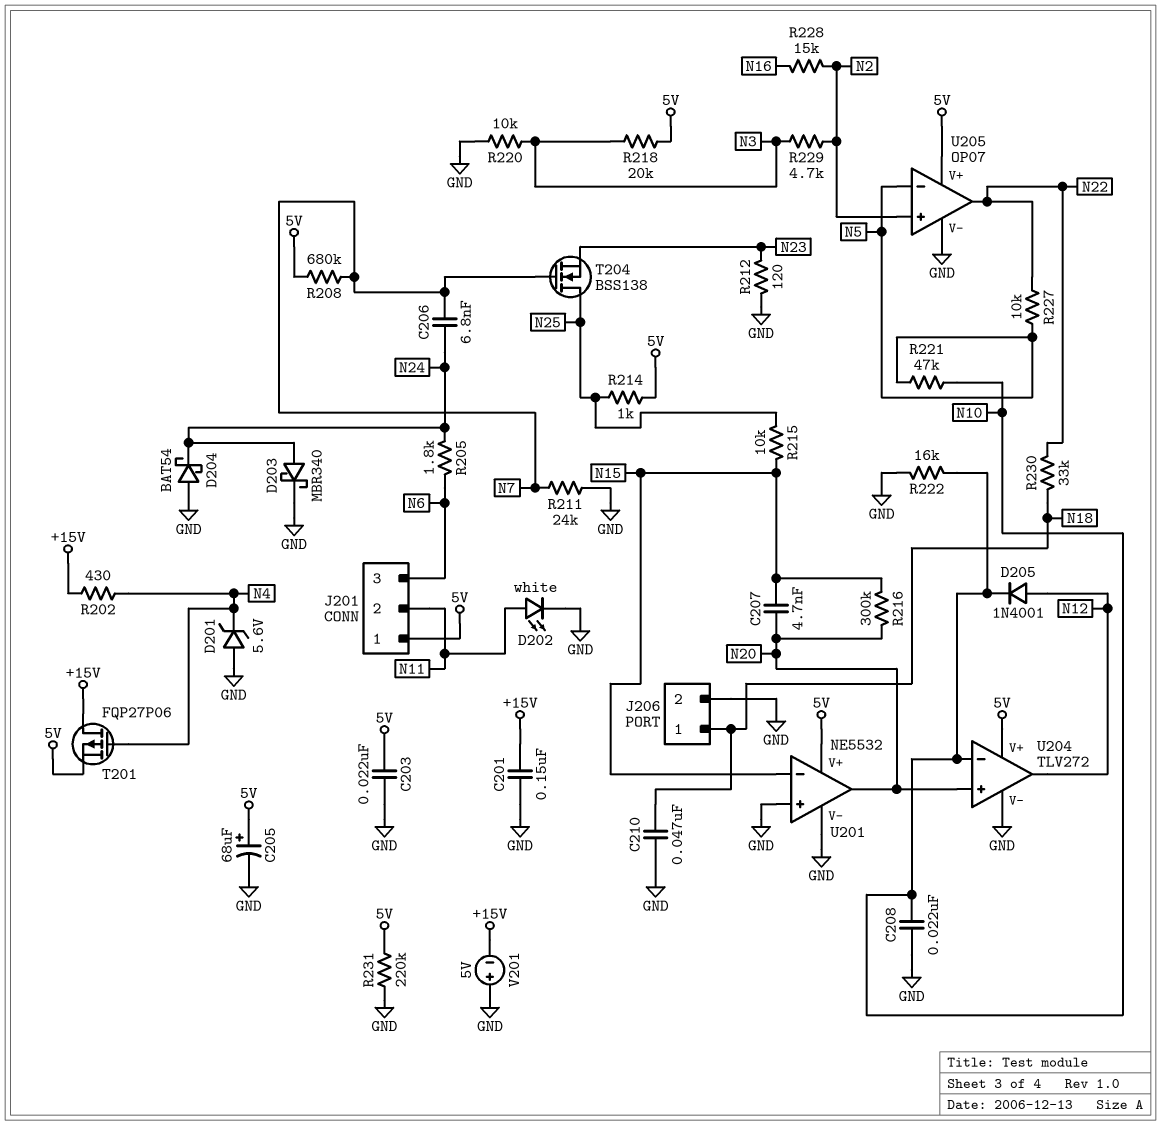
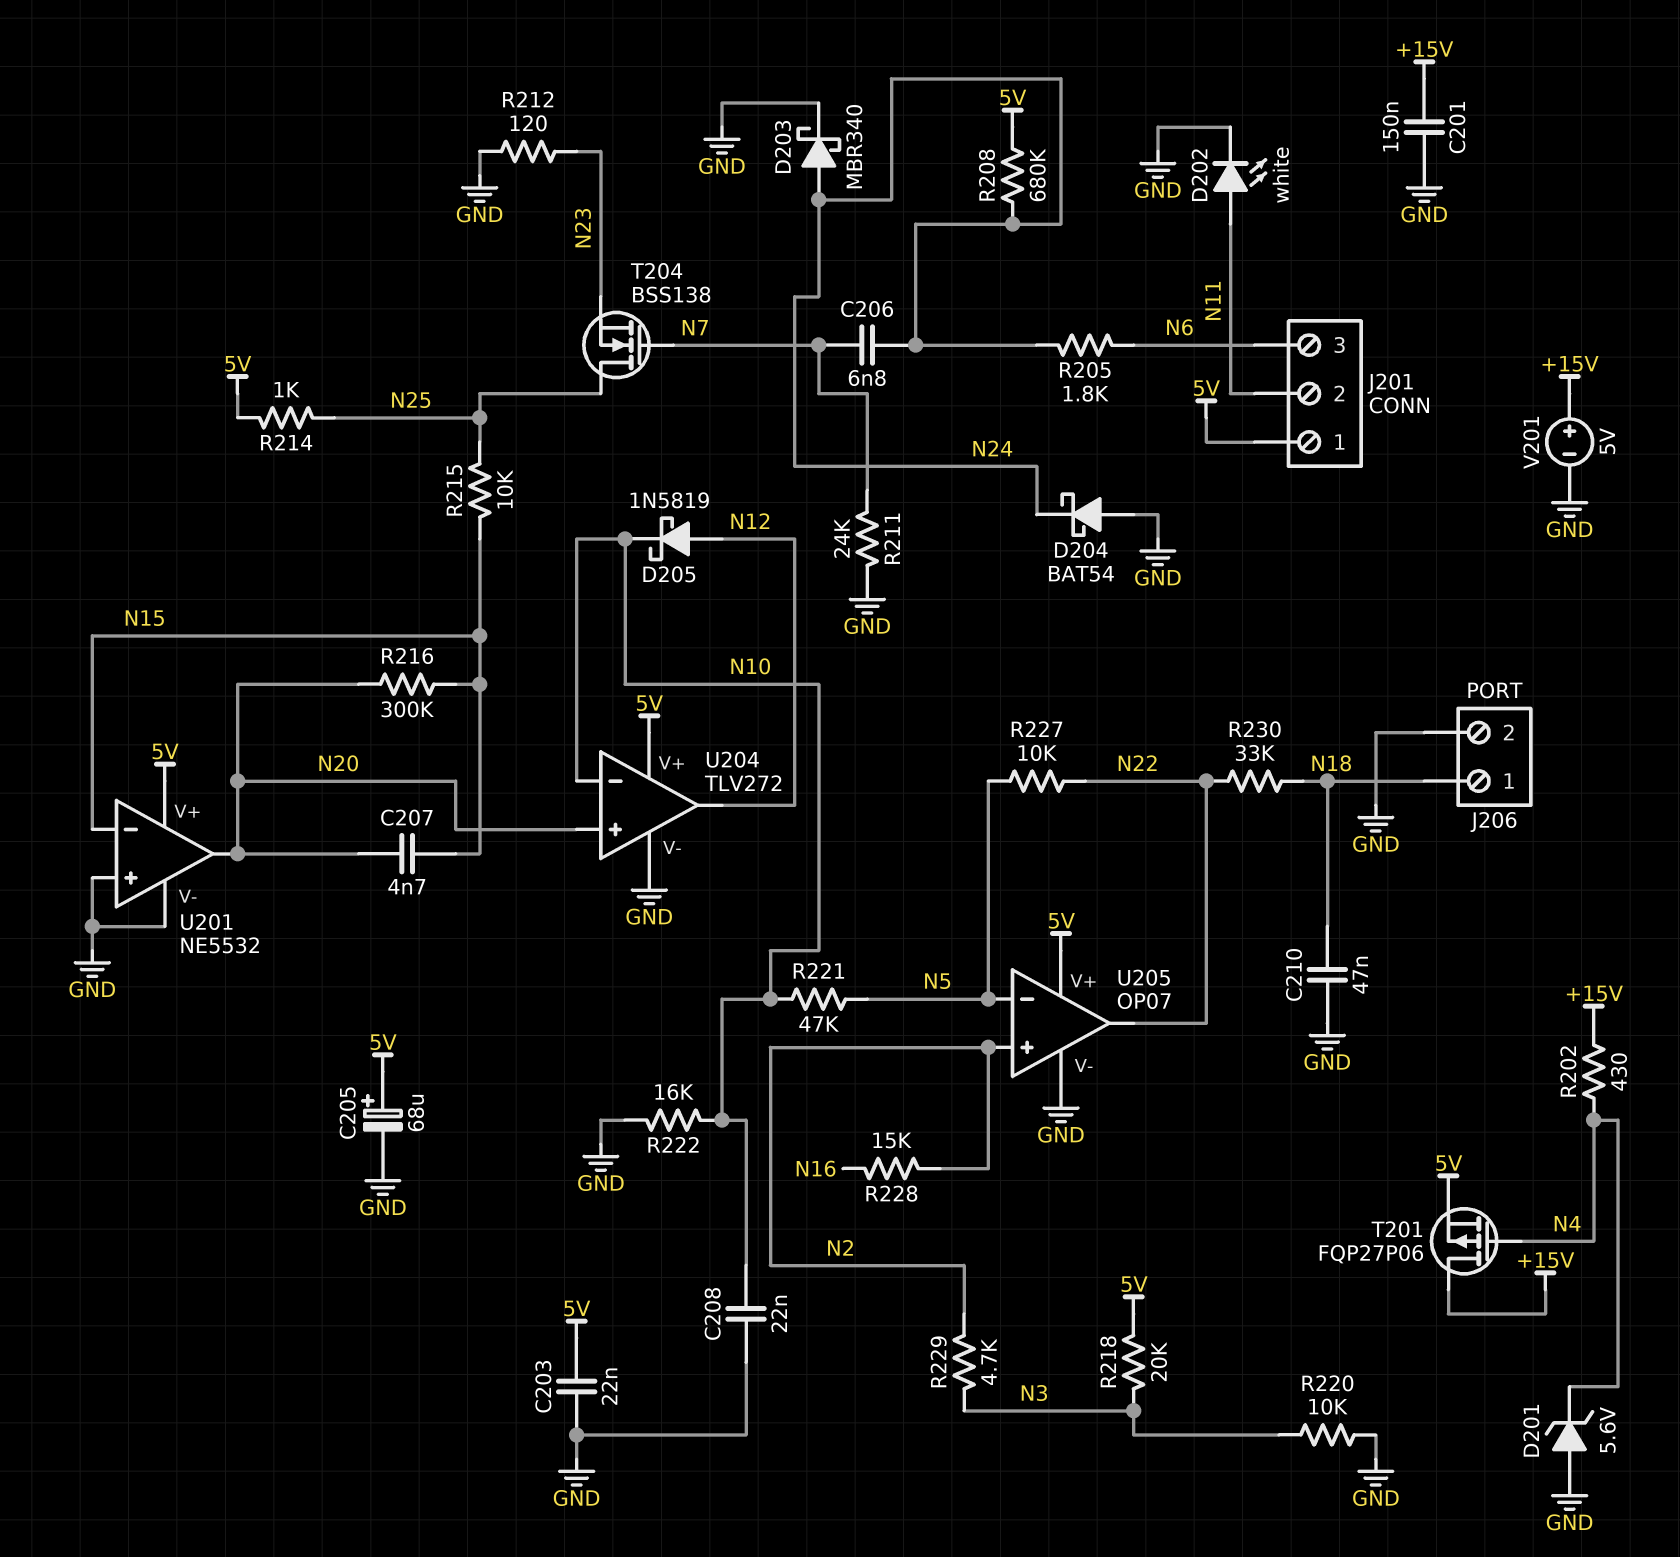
D205: diode 1N4001 (A N12, K N10) -> schottky 1N5819 (A N12, K N10)
R208: 680k (5V, N7) -> 680k (5V, N24)
R231: 220k (5V, GND) -> none
V201: 5V (plus GND, minus +15V) -> 5V (plus +15V, minus GND)

